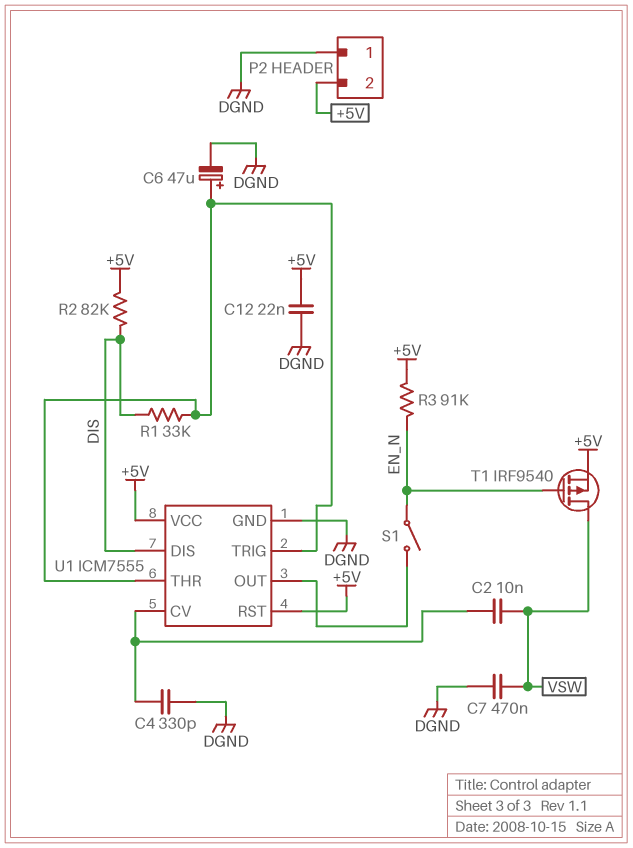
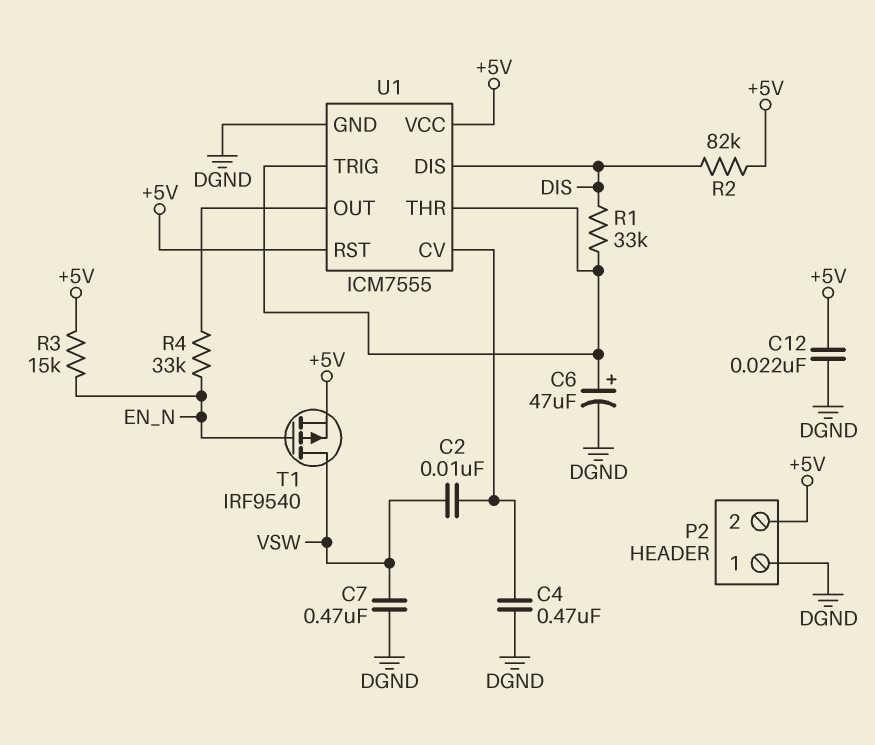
C4: 330pF (DGND, U1/CV) -> 470nF (DGND, U1/CV)
R3: 91k (+5V, EN_N) -> 15k (+5V, EN_N)
R4: none -> 33k (EN_N, U1/OUT)
S1: switch (EN_N, U1/OUT) -> none

